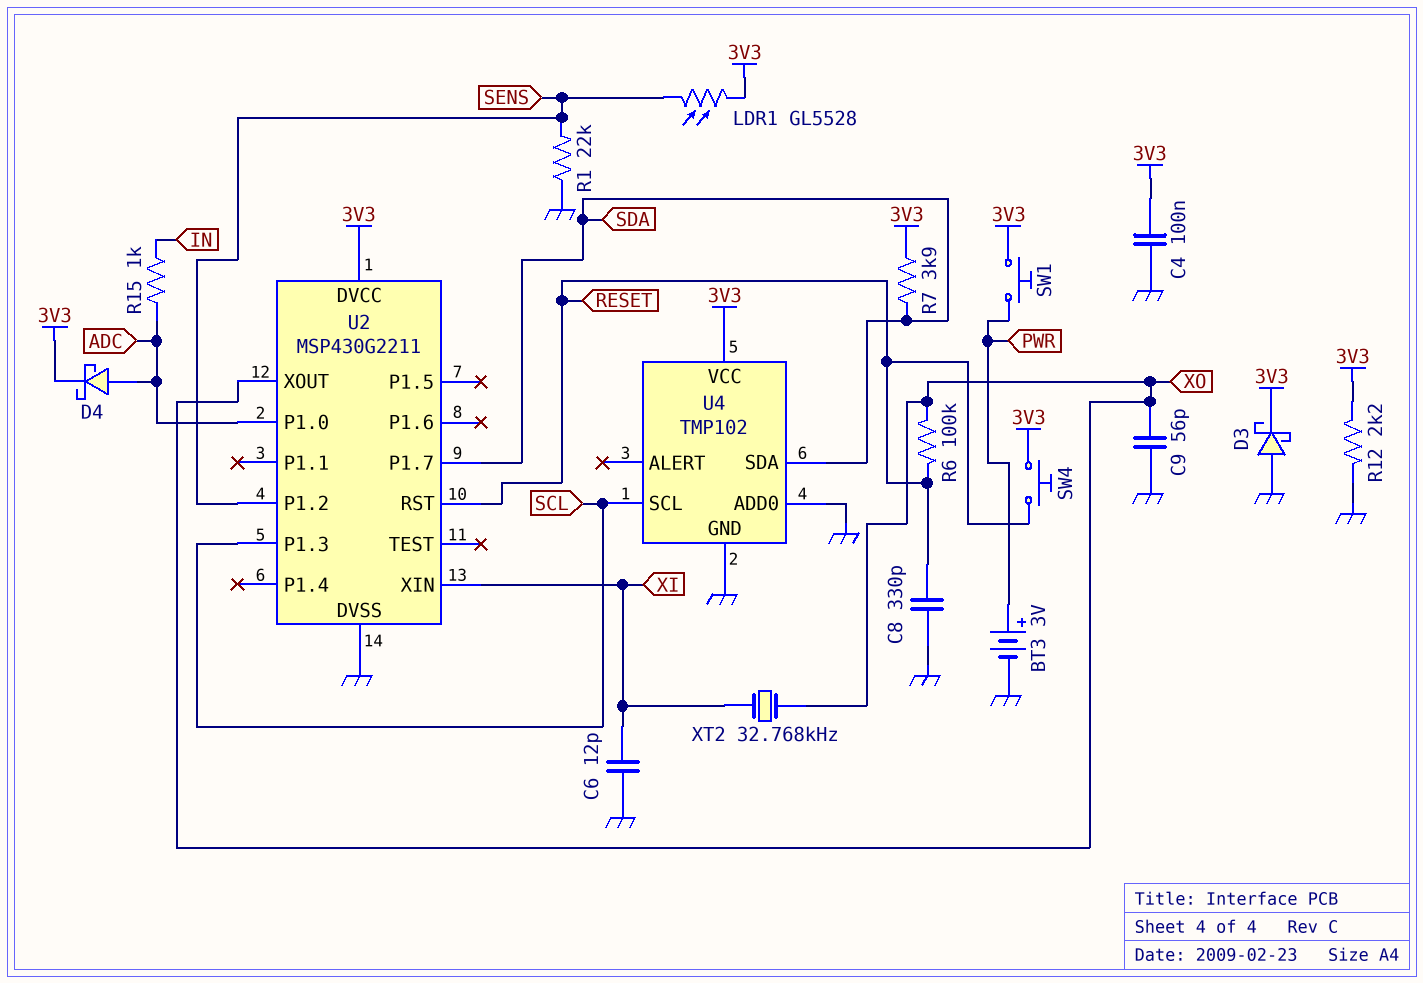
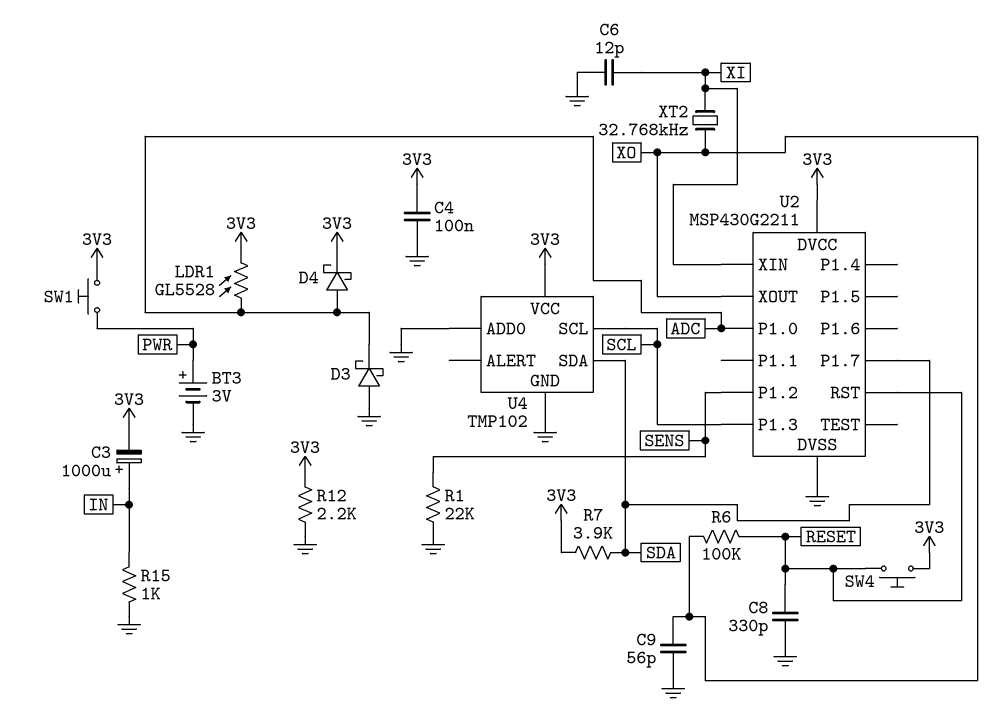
C3: none -> 1000uF (plus IN, minus 3V3)
D3: schottky (A GND, K 3V3) -> schottky (A GND, K ADC)
LDR1: GL5528 (3V3, SENS) -> GL5528 (3V3, ADC)
R15: 1k (ADC, IN) -> 1k (GND, IN)

